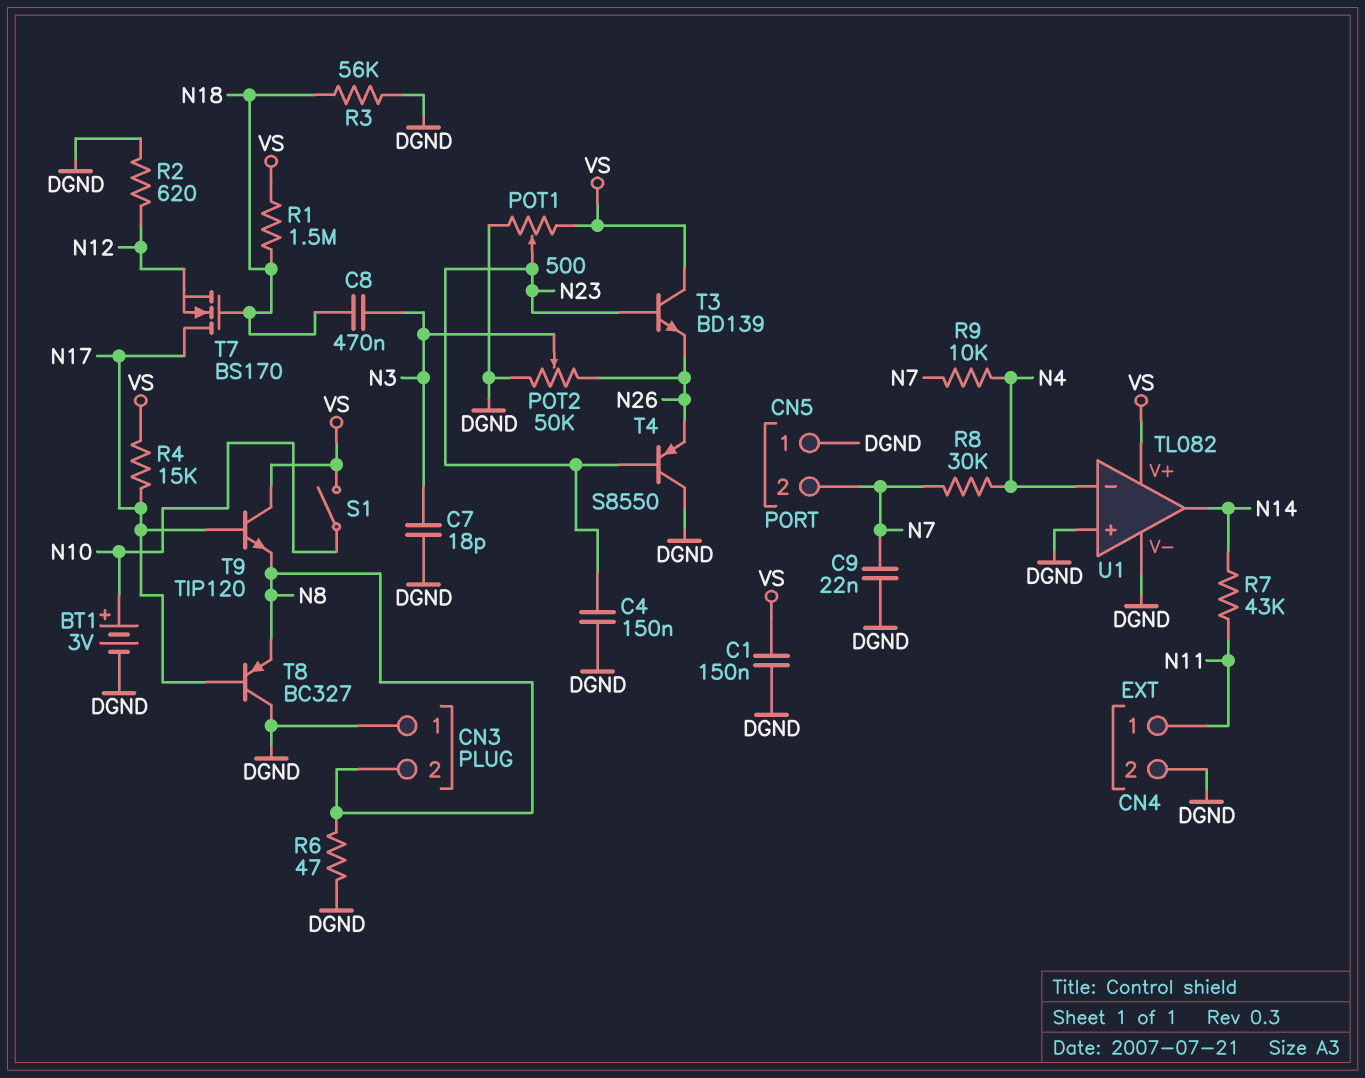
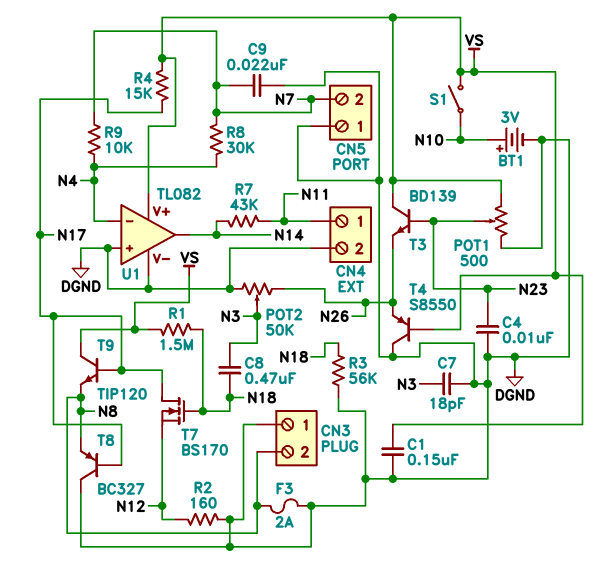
C4: 150nF (DGND, N23) -> 10nF (DGND, N23)
F3: none -> 2A (DGND, N8)
R2: 620 (DGND, N12) -> 160 (DGND, N12)
R6: 47 (DGND, N8) -> none
T4: PNP S8550 (B N23, C DGND, E N26) -> PNP S8550 (B VS, C DGND, E N26)

